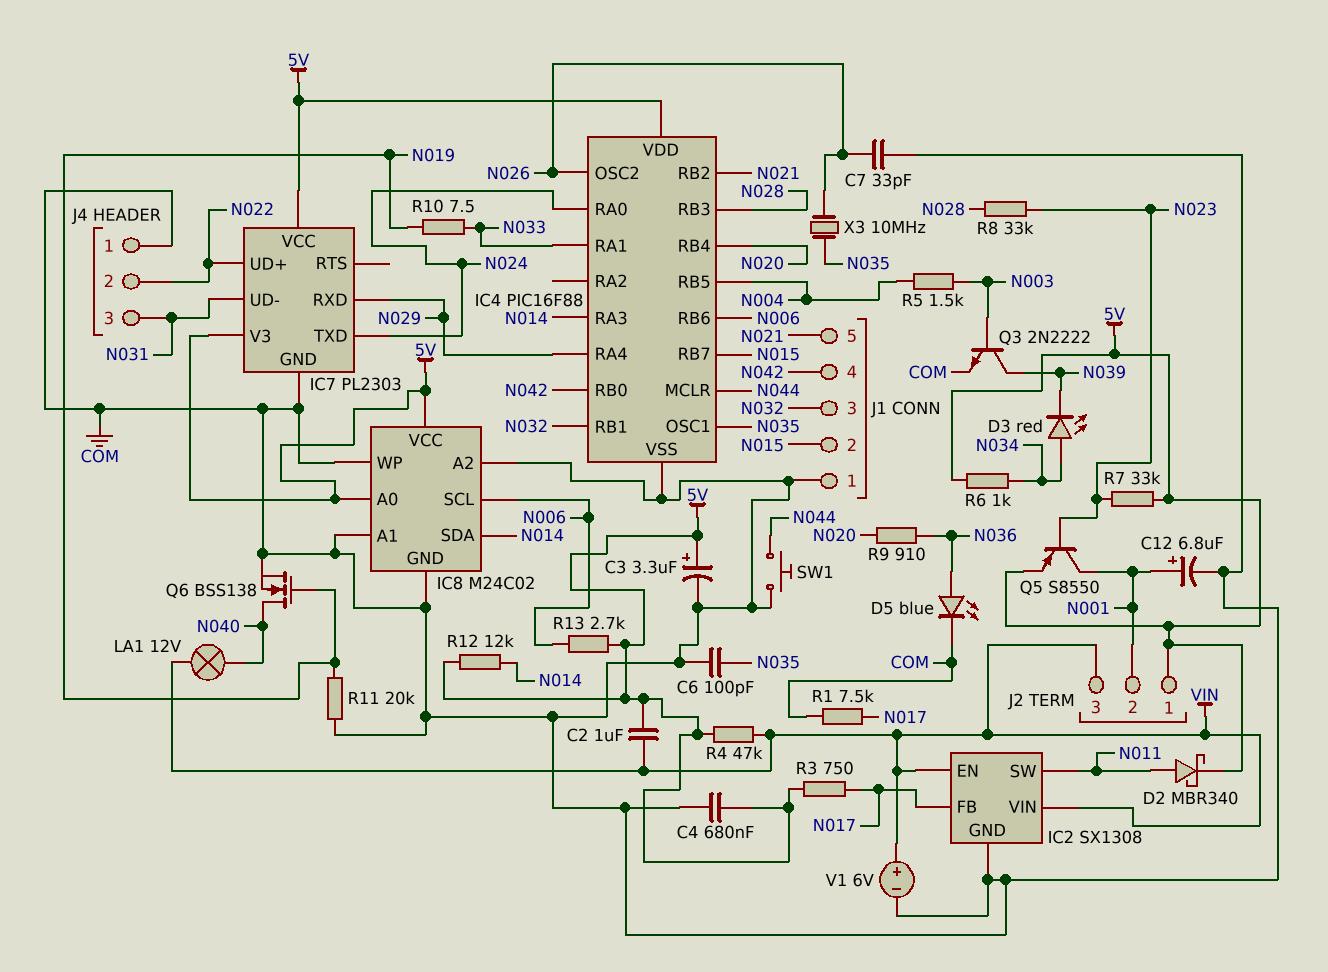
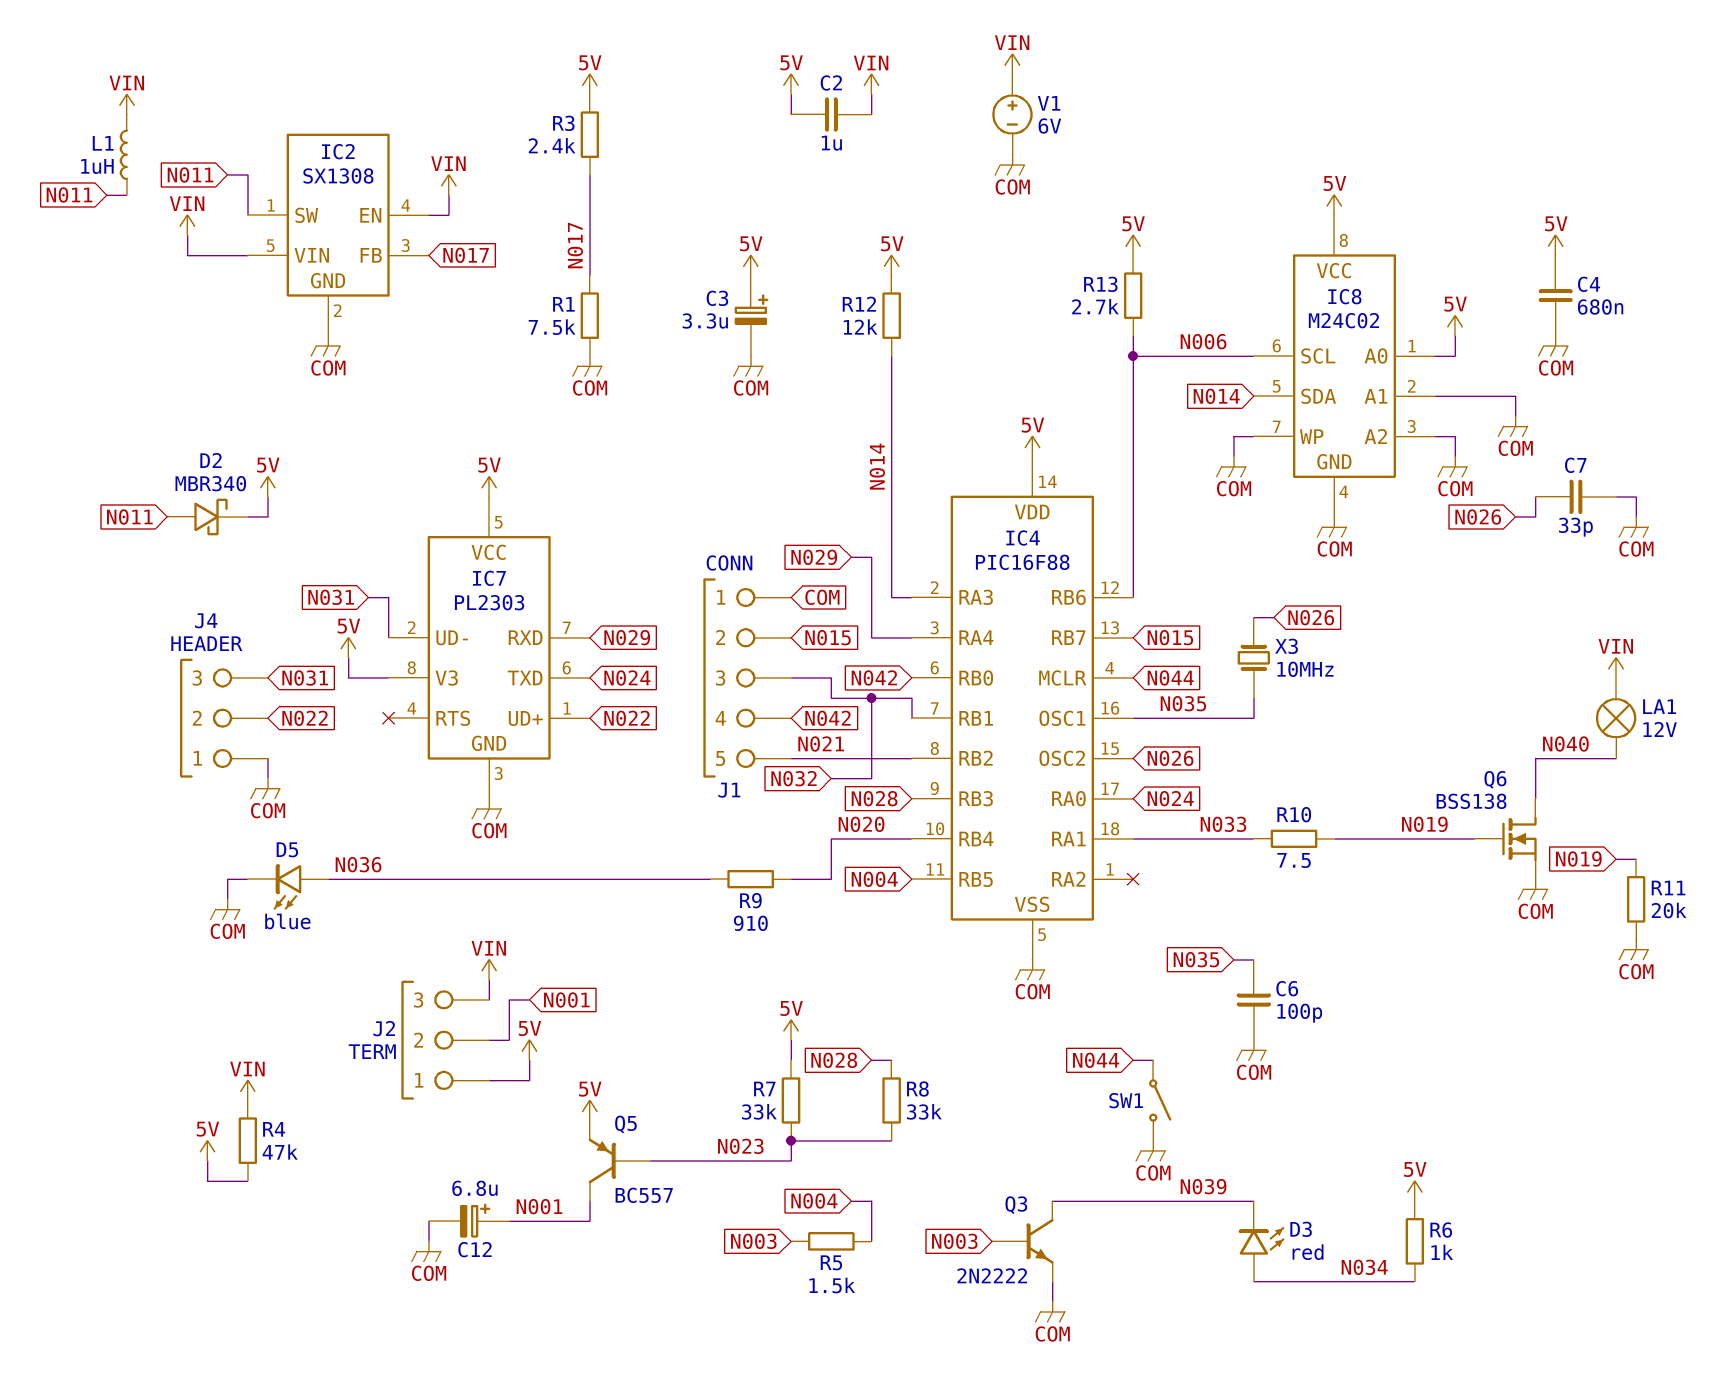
L1: none -> 1uH (N011, VIN)
Q5: PNP S8550 (B N023, C N001, E 5V) -> PNP BC557 (B N023, C N001, E 5V)
R3: 750 (5V, N017) -> 2.4k (5V, N017)
SW1: button (COM, N044) -> switch (COM, N044)

